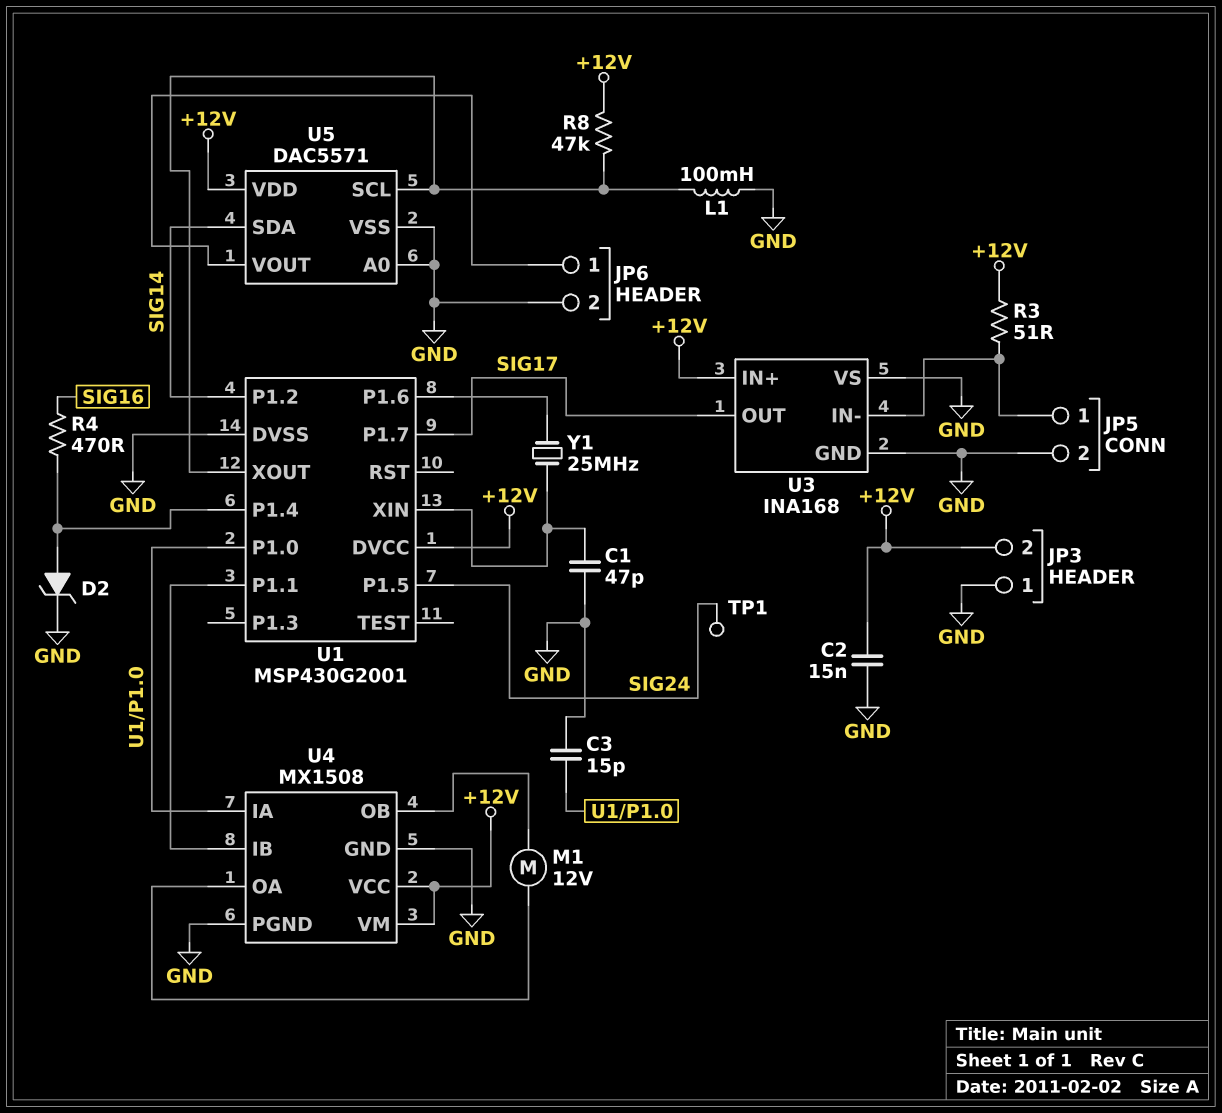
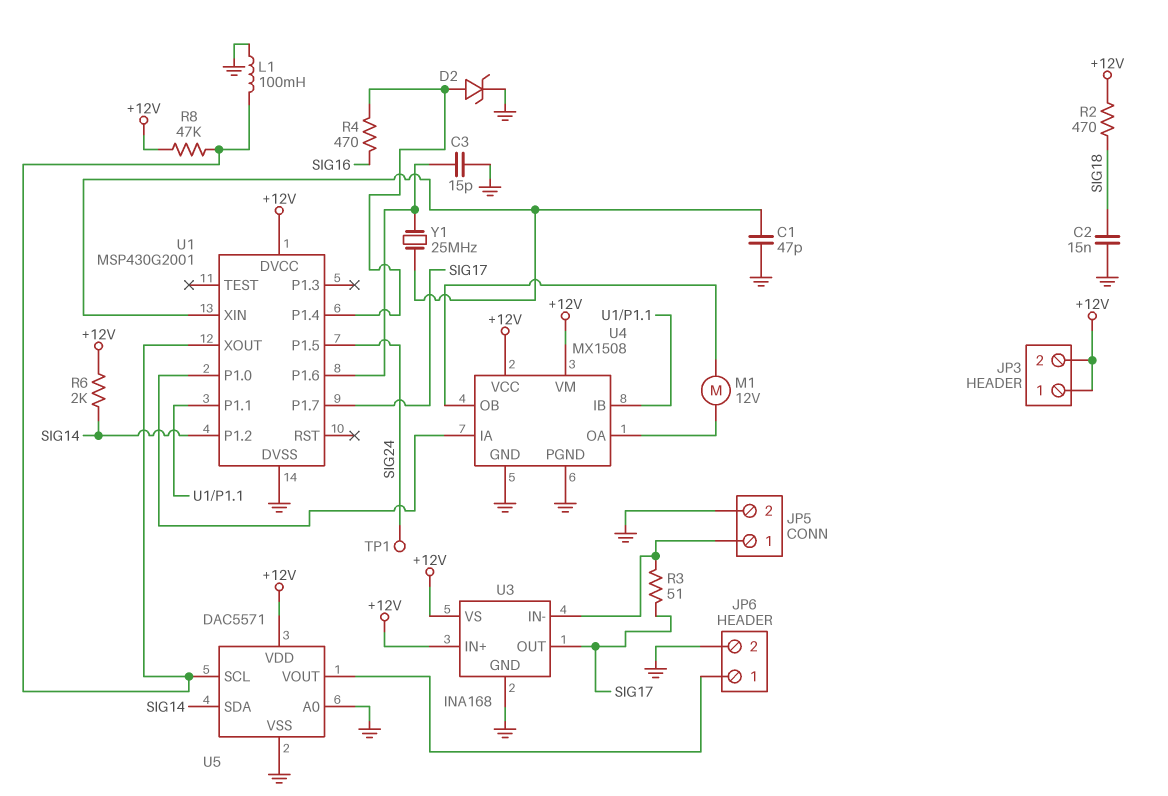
C2: 15nF (+12V, GND) -> 15nF (GND, SIG18)
C3: 15pF (GND, U1/P1.0) -> 15pF (GND, U1/P1.6)
JP3 pin 1: GND -> +12V
R2: none -> 470 (+12V, SIG18)
R3: 51 (+12V, JP5/1) -> 51 (JP5/1, SIG17)
R6: none -> 2k (+12V, SIG14)
U3 pin VS: GND -> +12V

